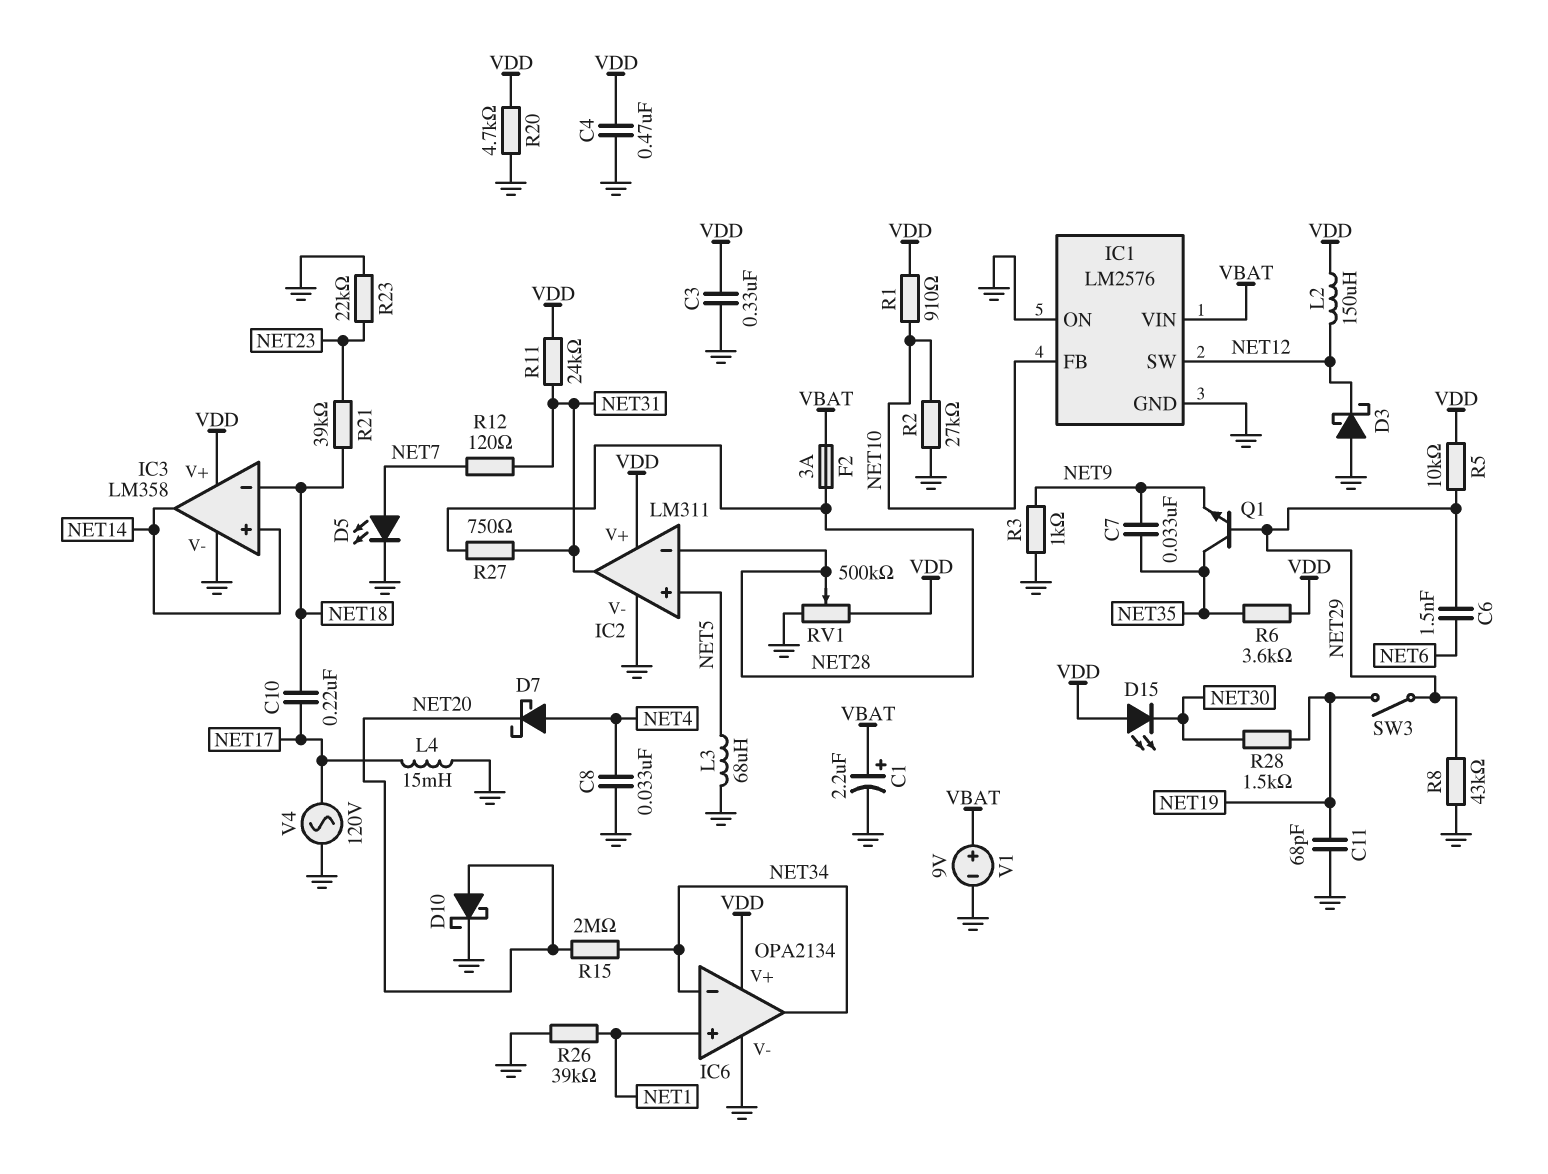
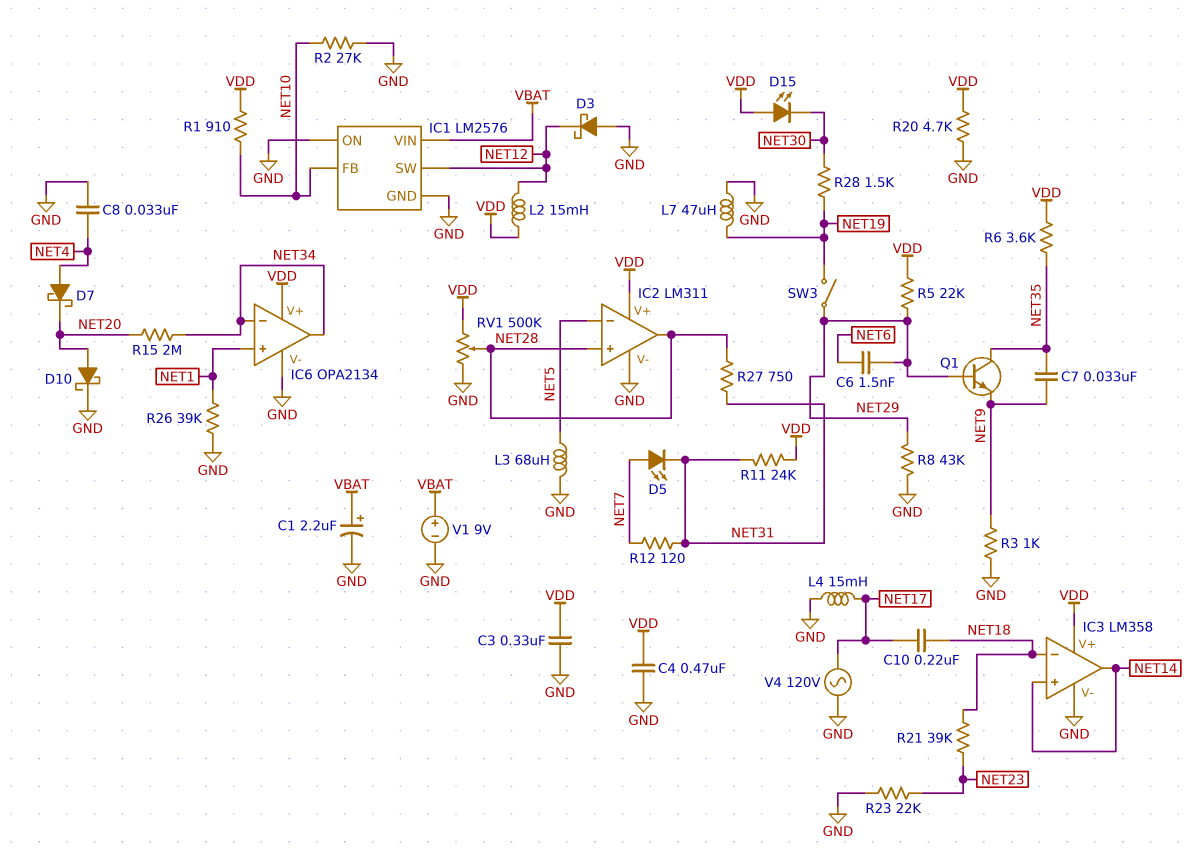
C11: 68pF (GND, NET19) -> none
D5: LED (A NET7, K GND) -> LED (A NET7, K NET31)
F2: 3A (NET28, VBAT) -> none
IC2 pin in+: NET5 -> NET28
IC2 pin in-: NET28 -> NET5
IC2 pin out: NET31 -> NET28
L2: 150uH (NET12, VDD) -> 15mH (NET12, VDD)
L7: none -> 47uH (GND, NET19)
R5: 10k (NET29, VDD) -> 22k (NET29, VDD)

